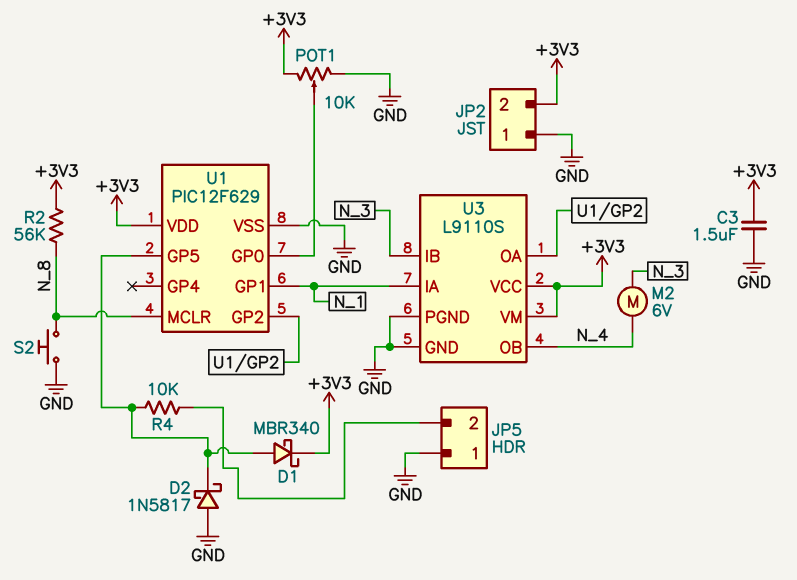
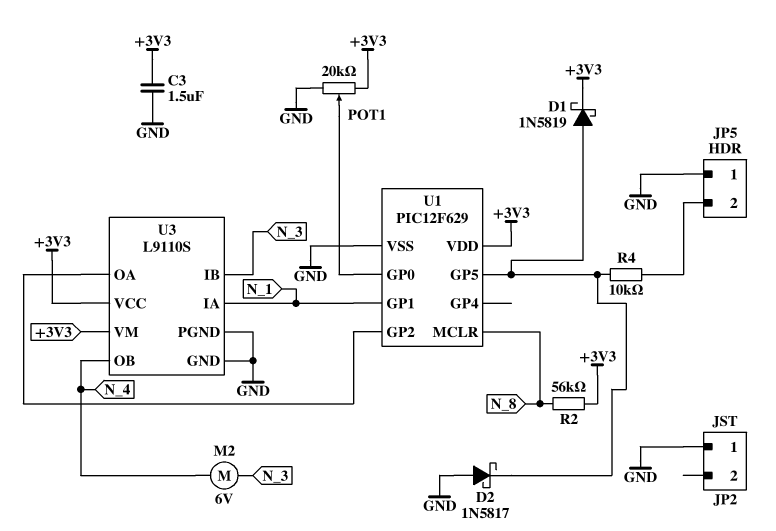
D1: schottky MBR340 (A U1/GP5, K +3V3) -> schottky 1N5819 (A U1/GP5, K +3V3)
JP2 pin 2: +3V3 -> none
POT1: 10k (+3V3, GND, wiper U1/GP0) -> 20k (+3V3, GND, wiper U1/GP0)
S2: button (GND, N_8) -> none

